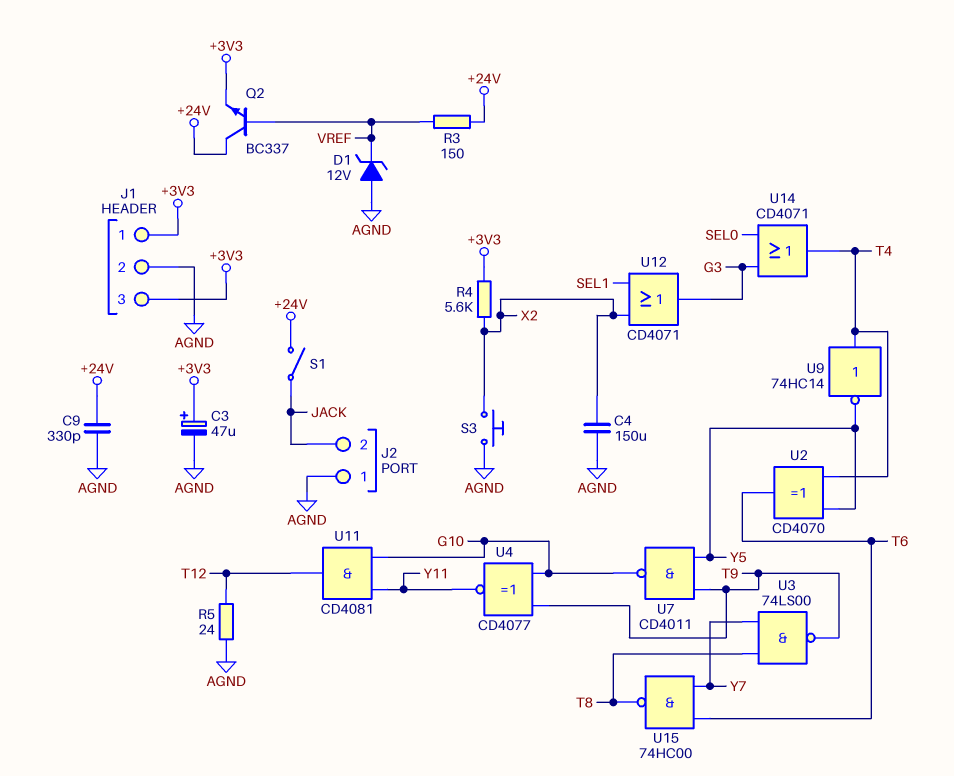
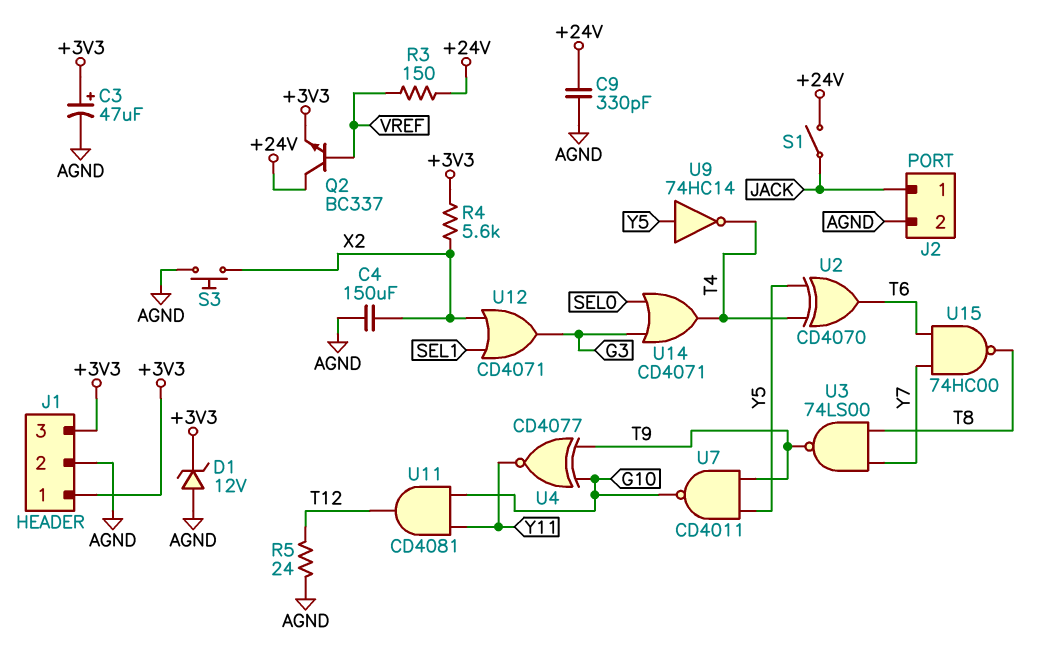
D1: zener 12V (A AGND, K VREF) -> zener 12V (A AGND, K +3V3)
J2 pin 1: AGND -> JACK
J2 pin 2: JACK -> AGND
U9: NOT 74HC14 (in T4, out Y5) -> NOT 74HC14 (in Y5, out T4)

